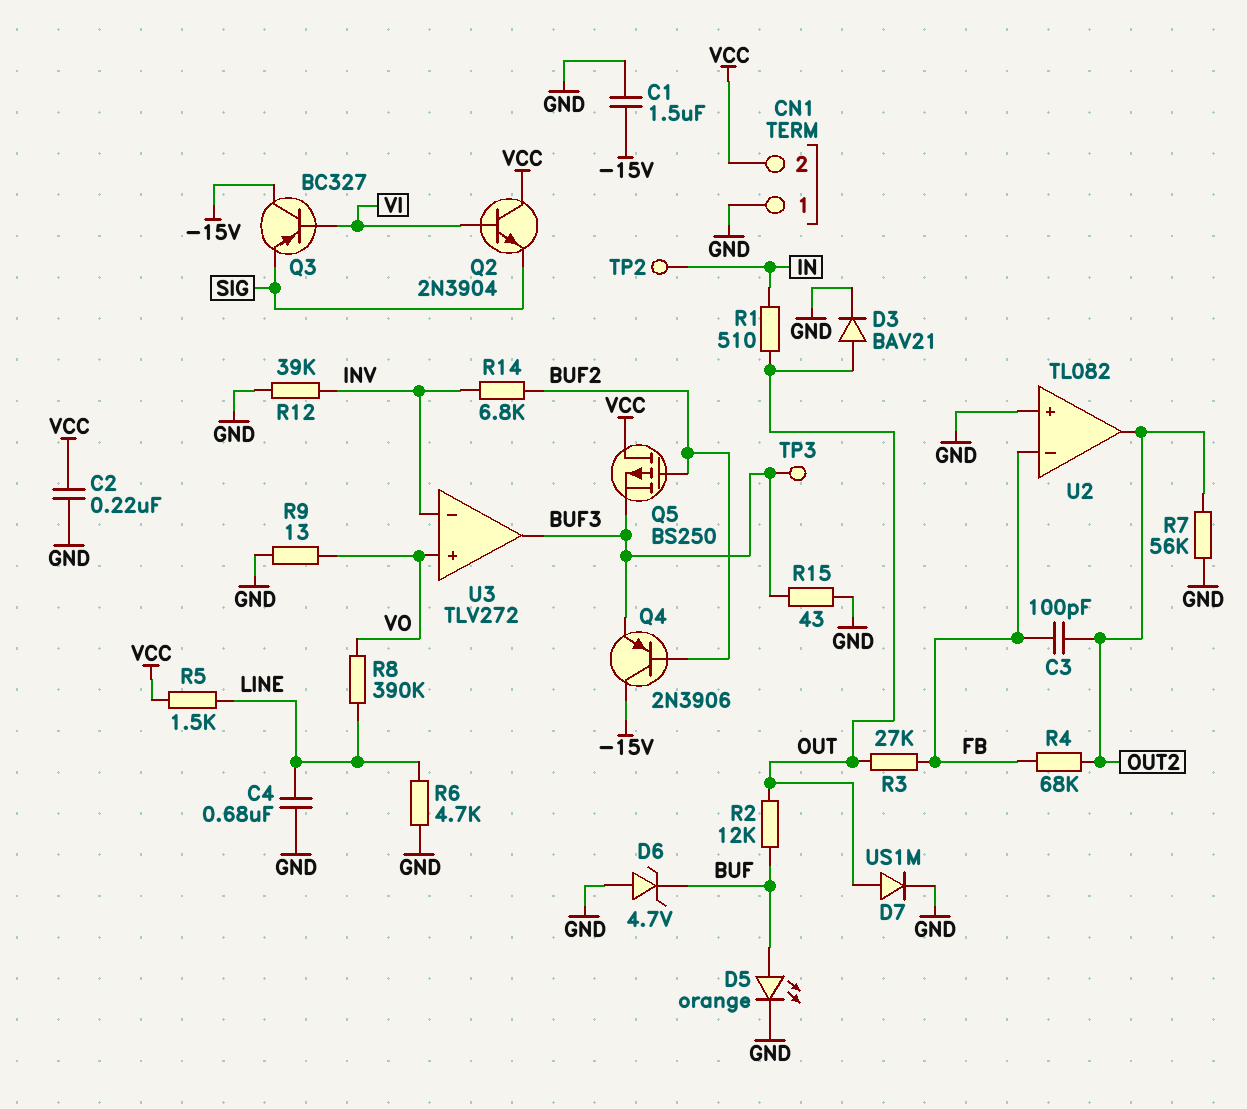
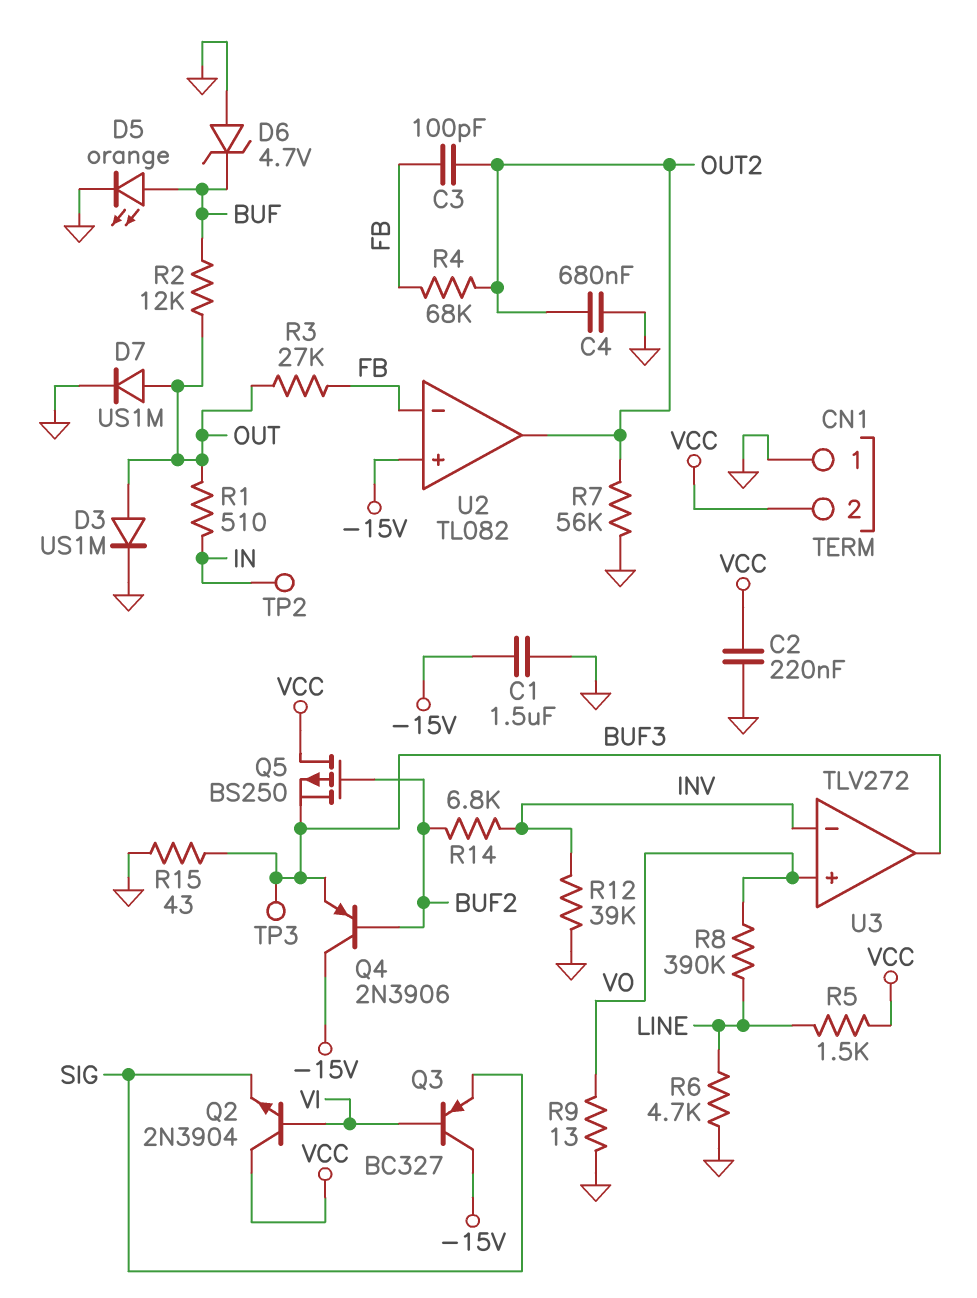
C4: 680nF (GND, LINE) -> 680nF (GND, OUT2)
D3: diode BAV21 (A OUT, K GND) -> diode US1M (A OUT, K GND)
U2 pin in+: GND -> -15V

